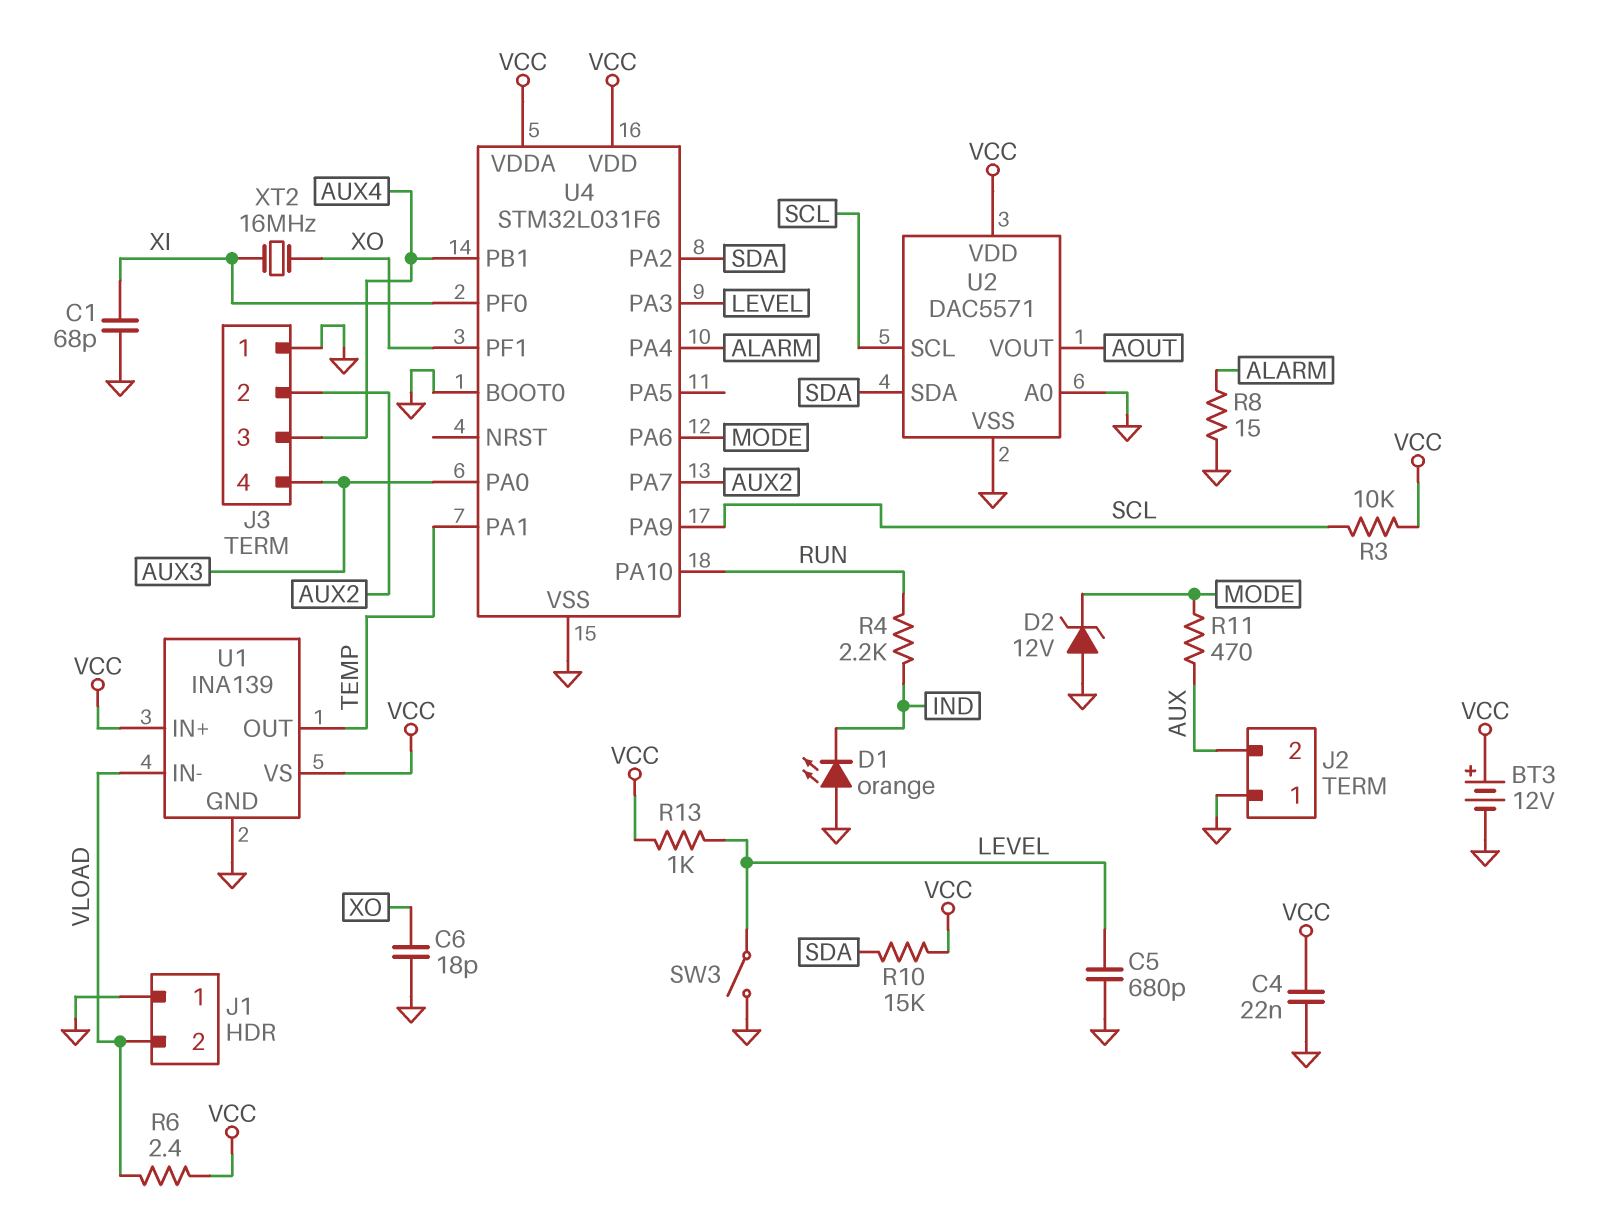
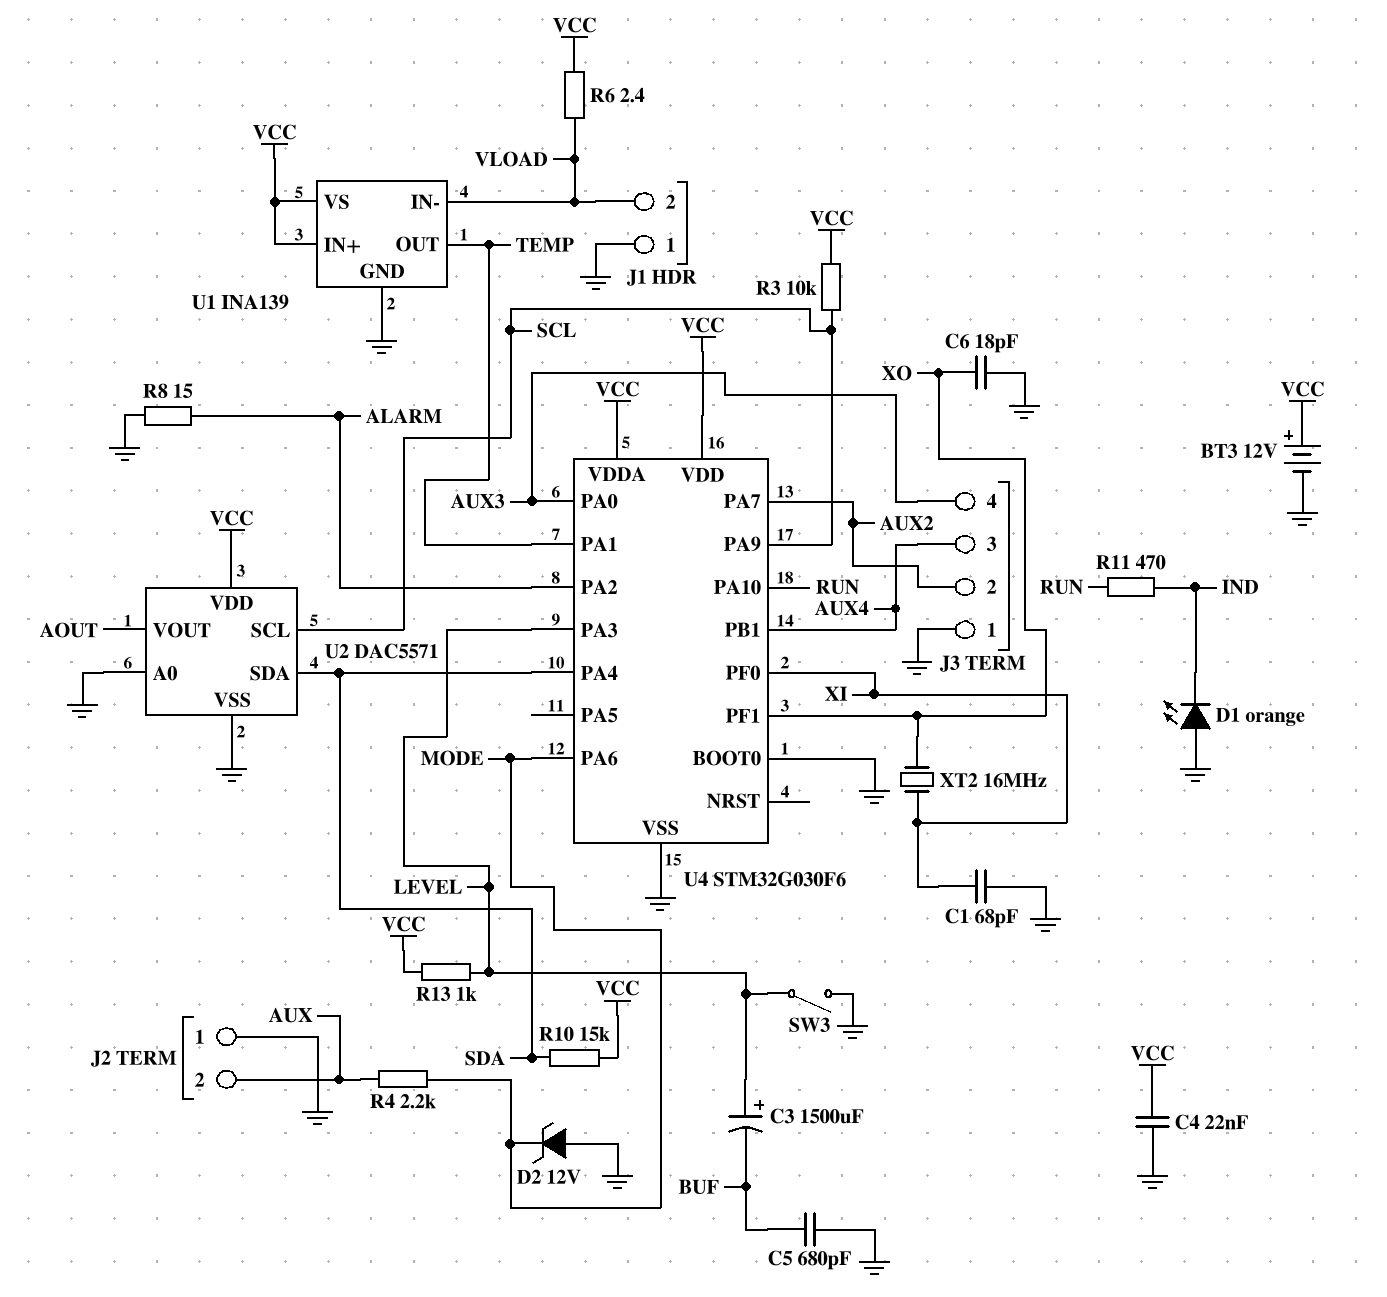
C3: none -> 1500uF (plus LEVEL, minus BUF)
C5: 680pF (GND, LEVEL) -> 680pF (BUF, GND)
R4: 2.2k (IND, RUN) -> 2.2k (AUX, MODE)
R11: 470 (AUX, MODE) -> 470 (IND, RUN)
U4: STM32L031F6 -> STM32G030F6
U4 pin PA2: SDA -> ALARM
U4 pin PA4: ALARM -> SDA

